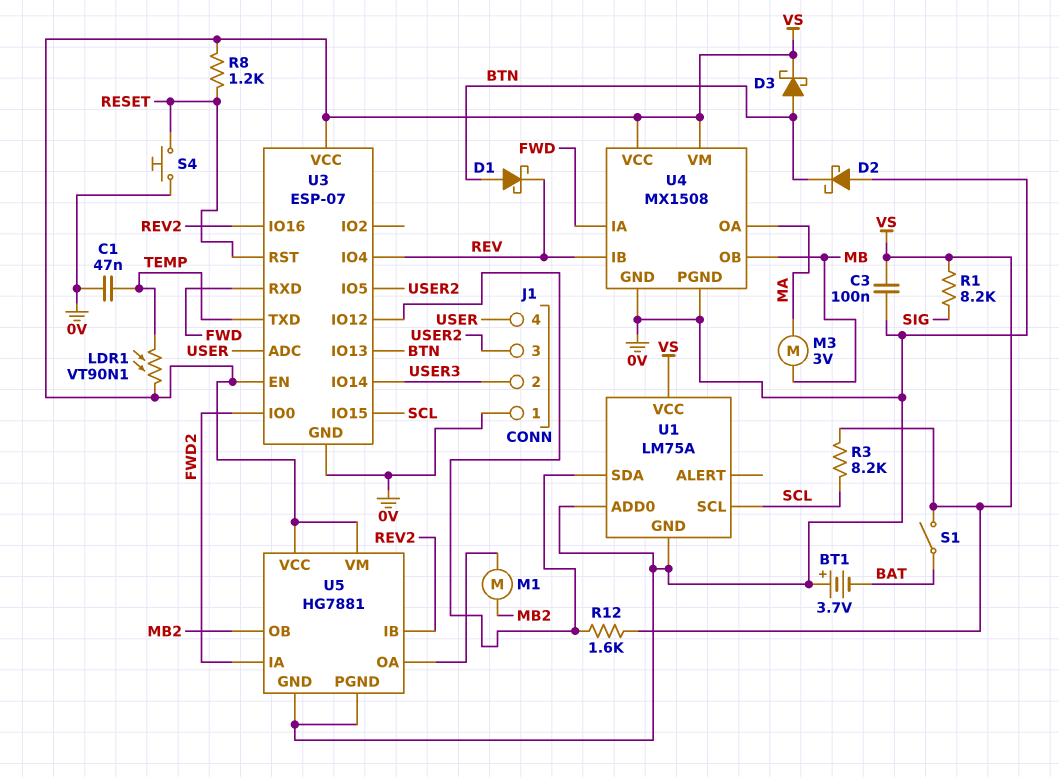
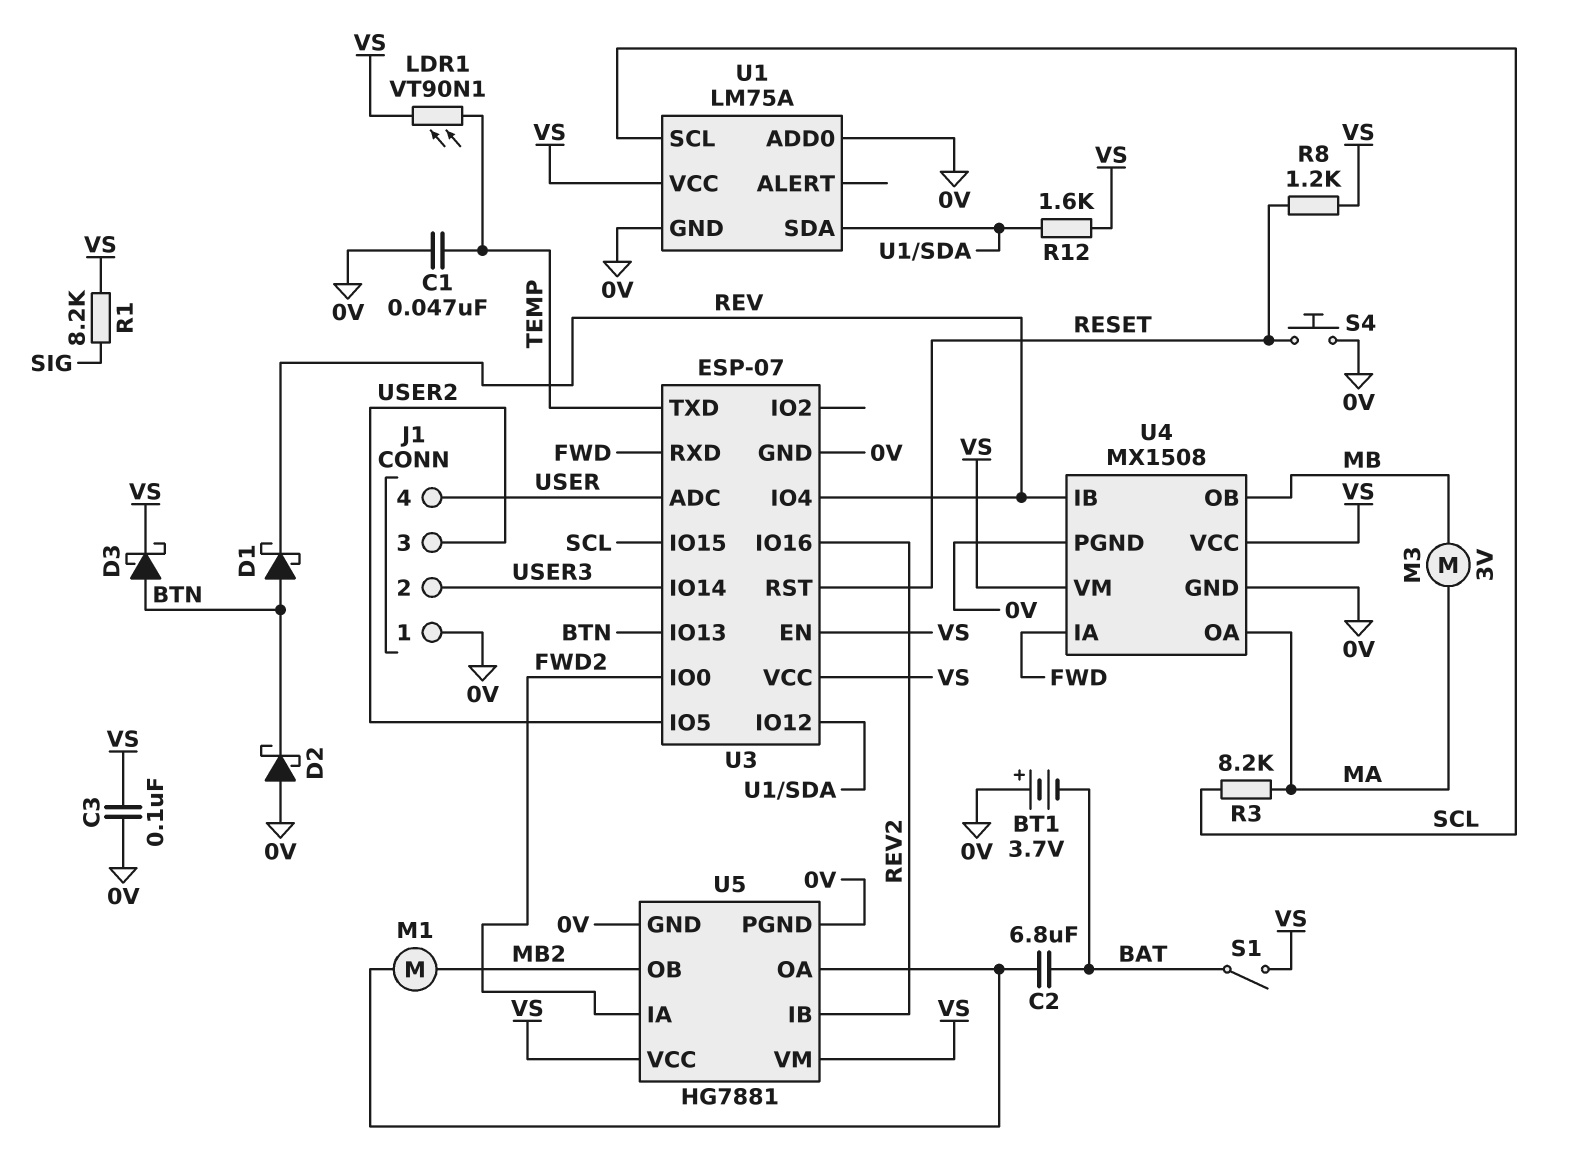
C2: none -> 6.8uF (BAT, U5/OA)
R3: 8.2k (SCL, VS) -> 8.2k (MA, SCL)

